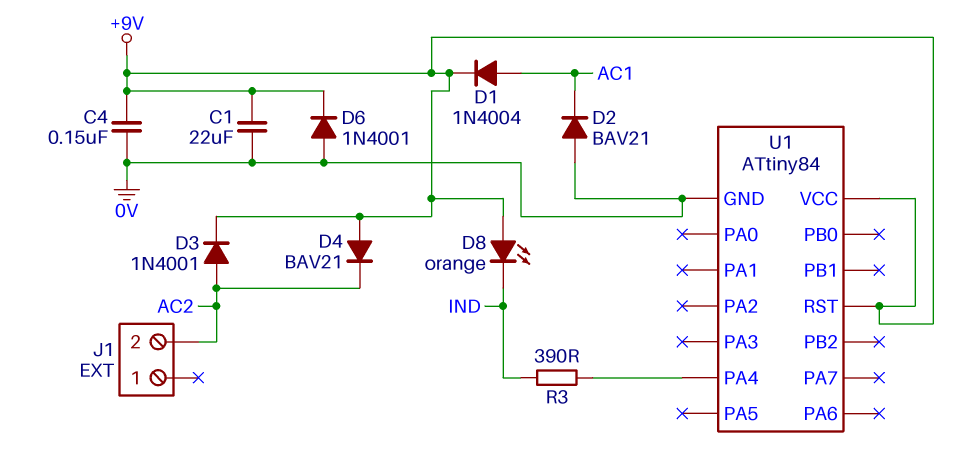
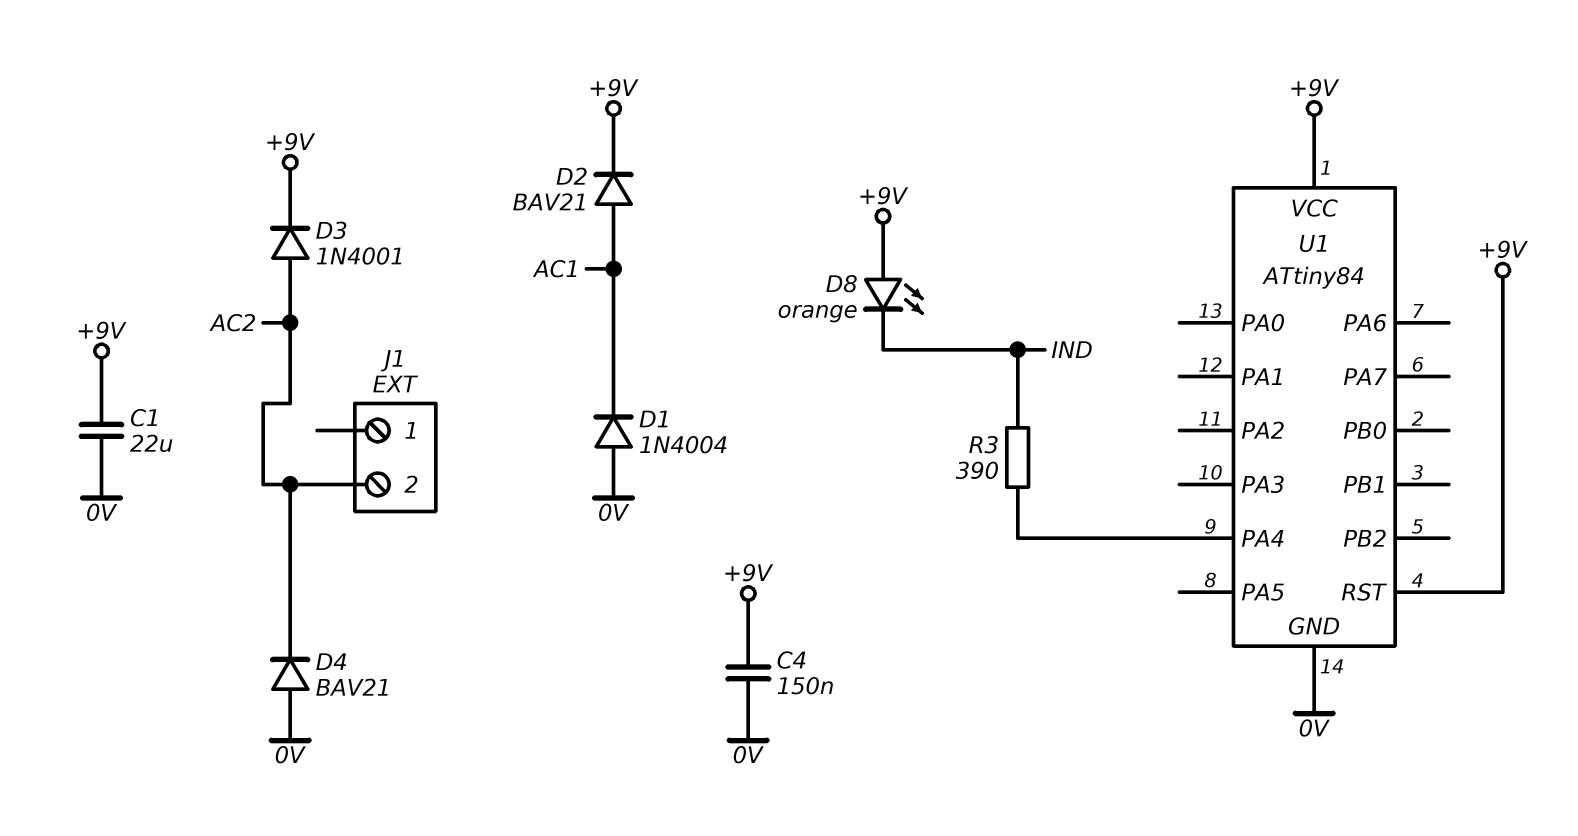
D1: diode 1N4004 (A AC1, K +9V) -> diode 1N4004 (A 0V, K AC1)
D2: diode BAV21 (A 0V, K AC1) -> diode BAV21 (A AC1, K +9V)
D4: diode BAV21 (A +9V, K AC2) -> diode BAV21 (A 0V, K AC2)
D6: diode 1N4001 (A 0V, K +9V) -> none

